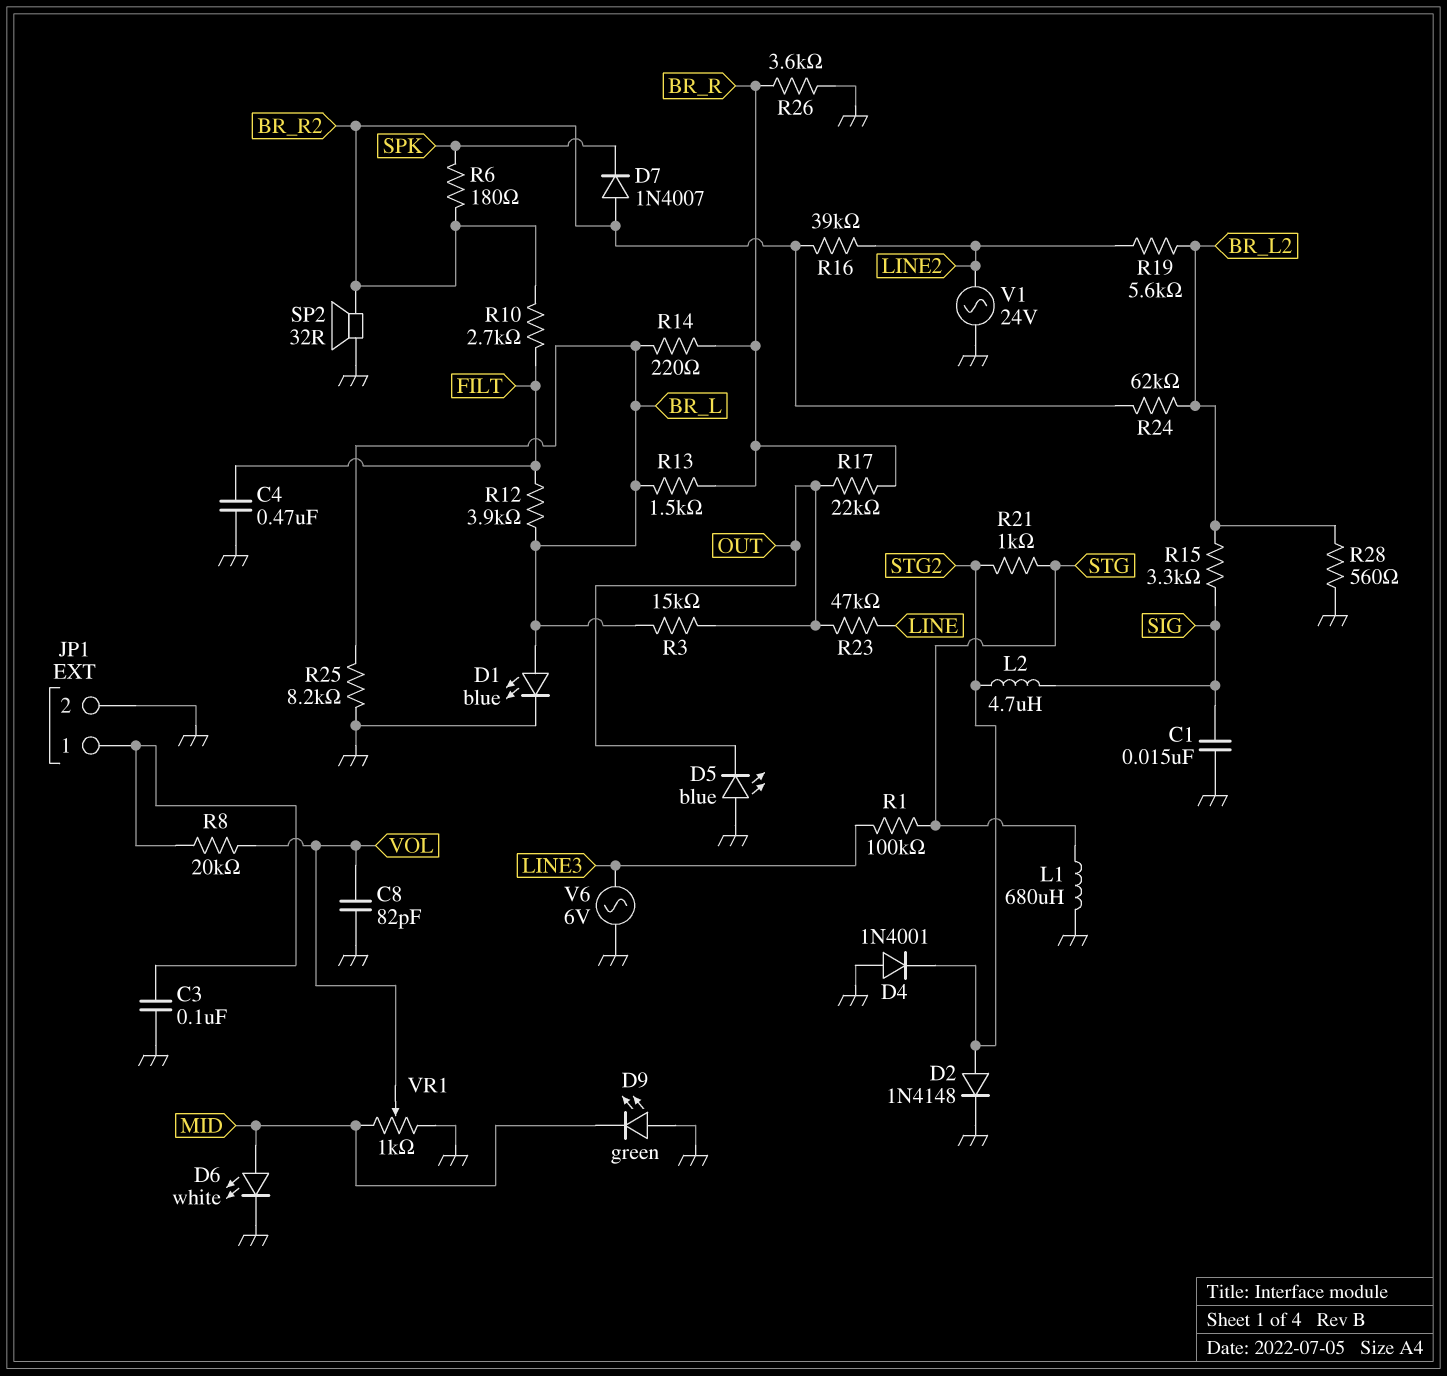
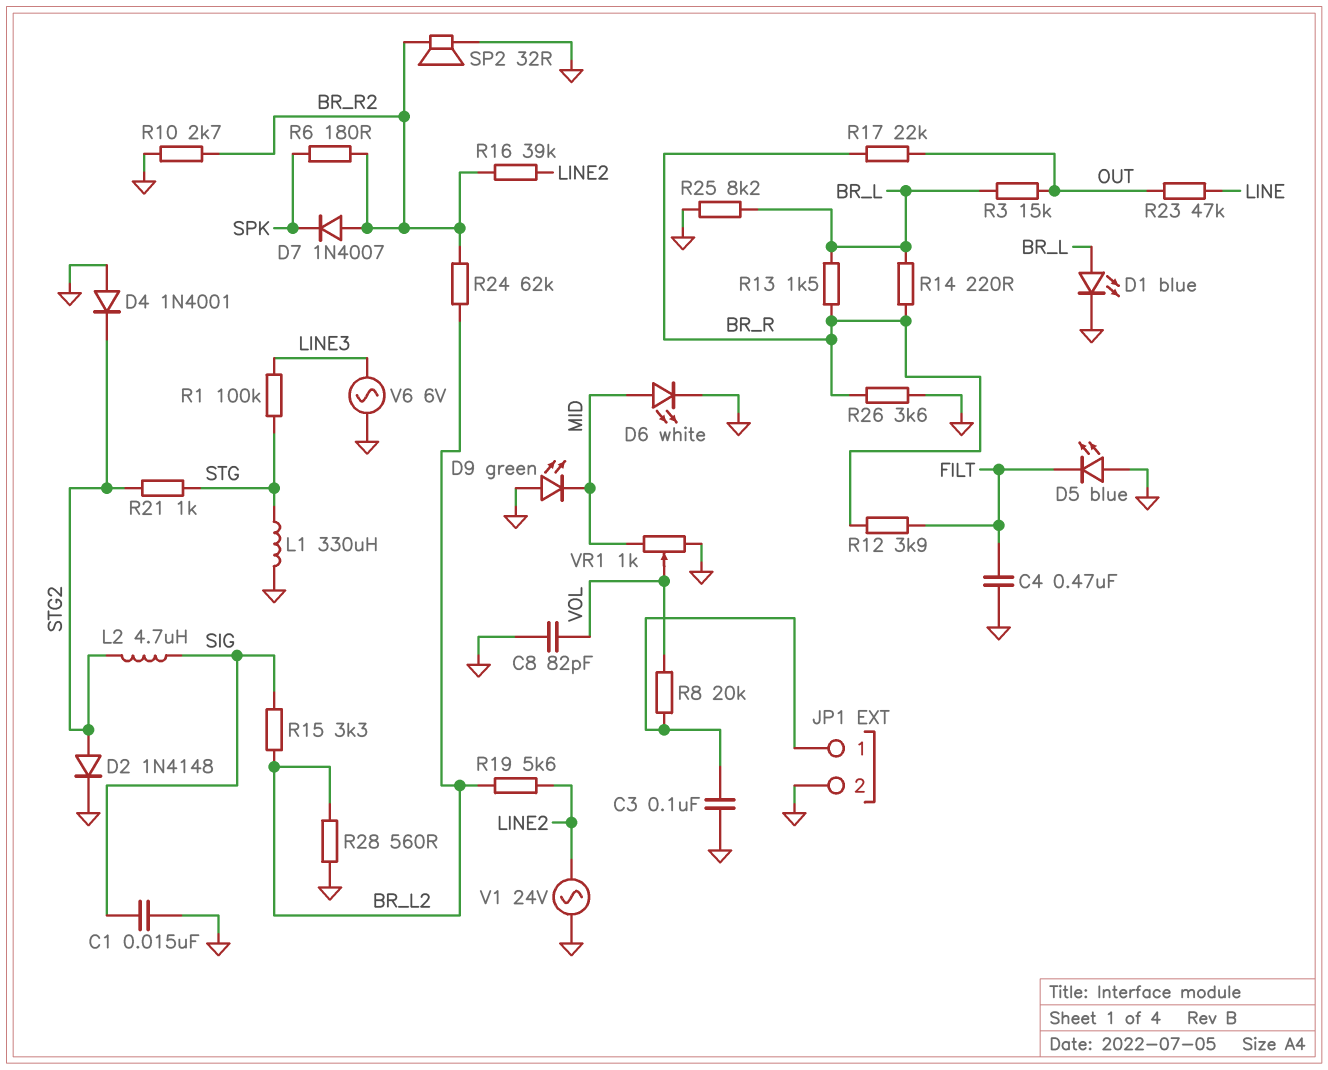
D5: LED blue (A GND, K OUT) -> LED blue (A GND, K FILT)
L1: 680uH (GND, STG) -> 330uH (GND, STG)
R10: 2.7k (BR_R2, FILT) -> 2.7k (BR_R2, GND)
R12: 3.9k (BR_L, FILT) -> 3.9k (BR_R, FILT)

